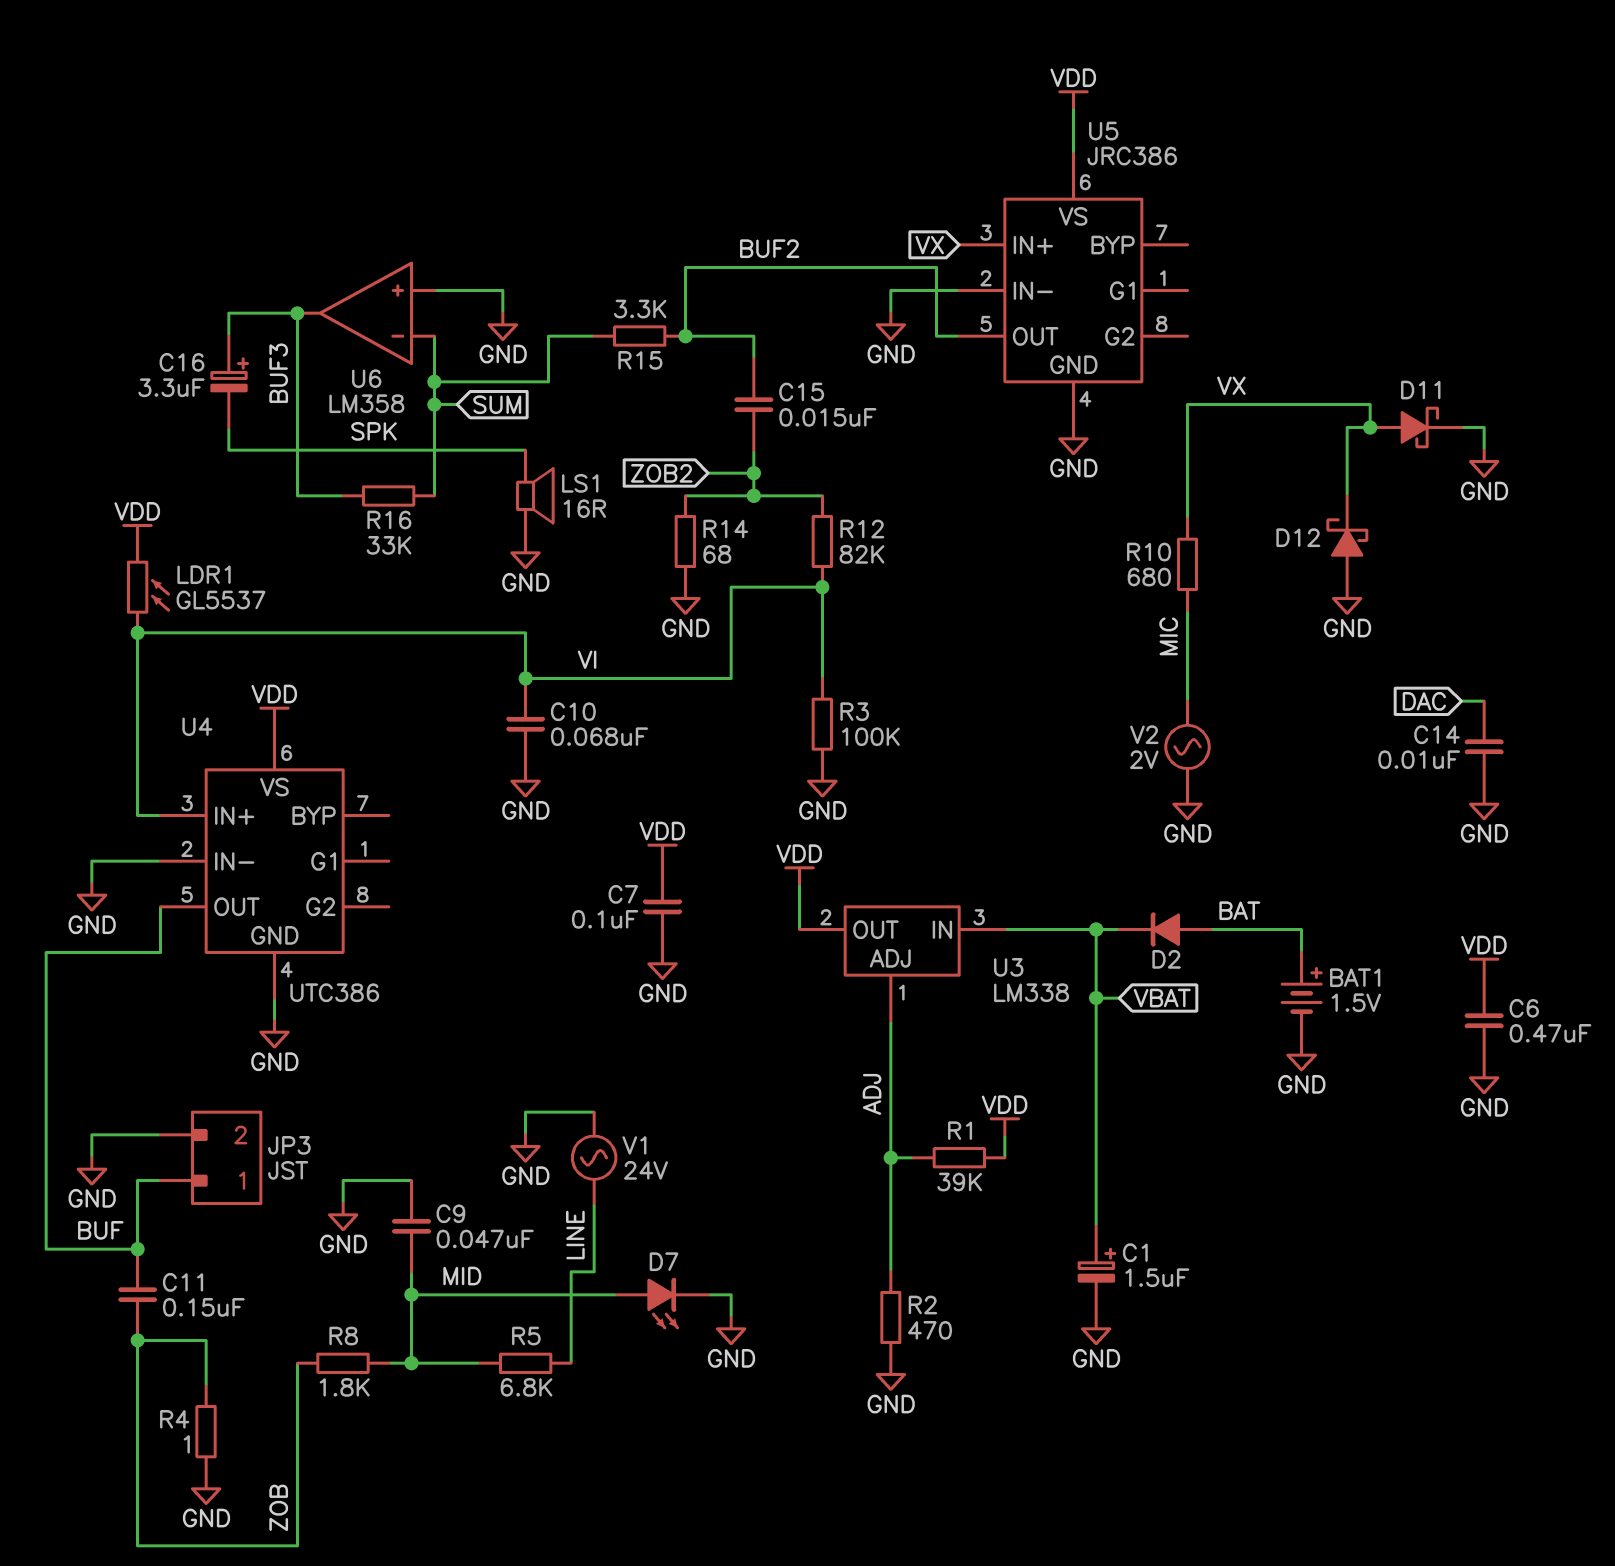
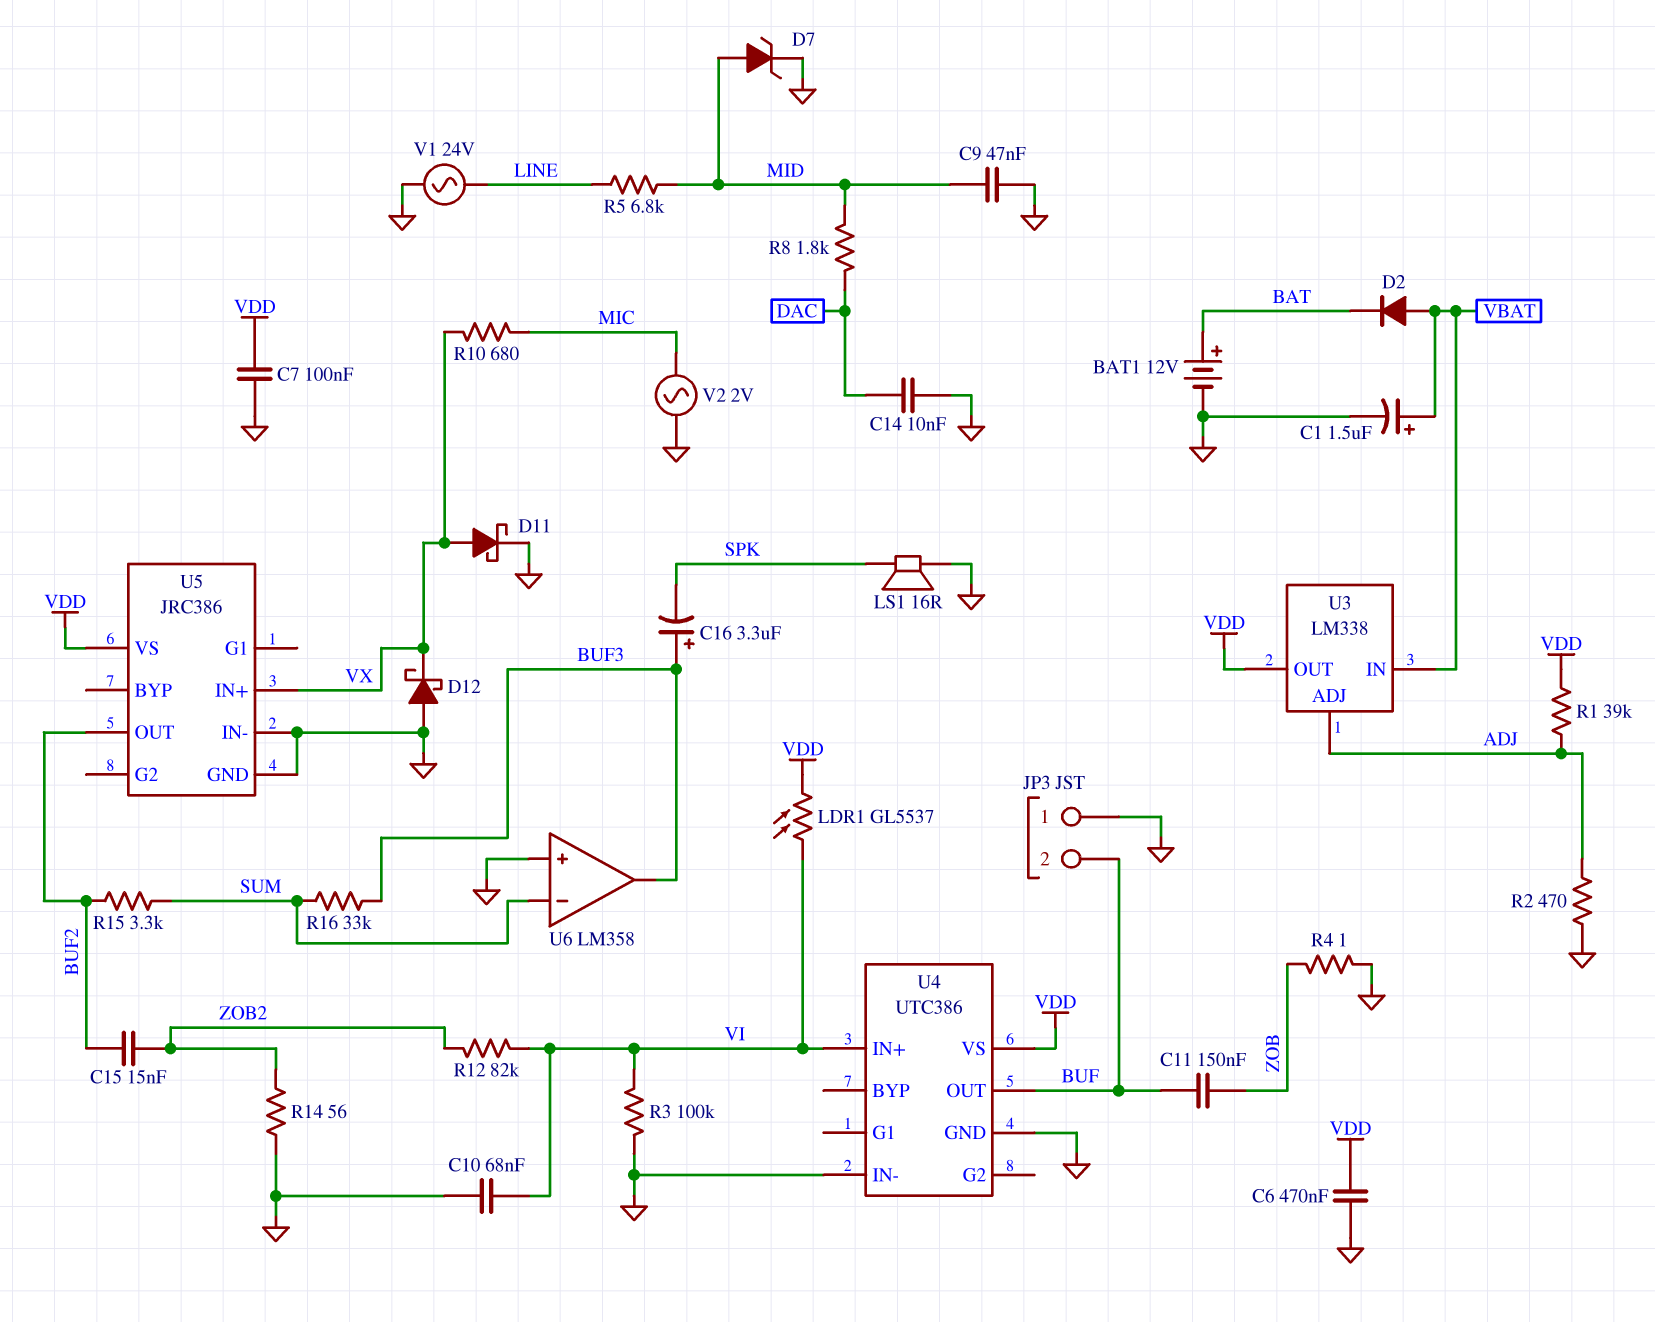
BAT1: 1.5V (plus BAT, minus GND) -> 12V (plus BAT, minus GND)
D2: diode (A BAT, K VBAT) -> diode (A VBAT, K BAT)
D7: LED (A MID, K GND) -> zener (A MID, K GND)
JP3 pin 1: BUF -> GND
JP3 pin 2: GND -> BUF
R8: 1.8k (MID, ZOB) -> 1.8k (DAC, MID)
R14: 68 (GND, ZOB2) -> 56 (GND, ZOB2)

